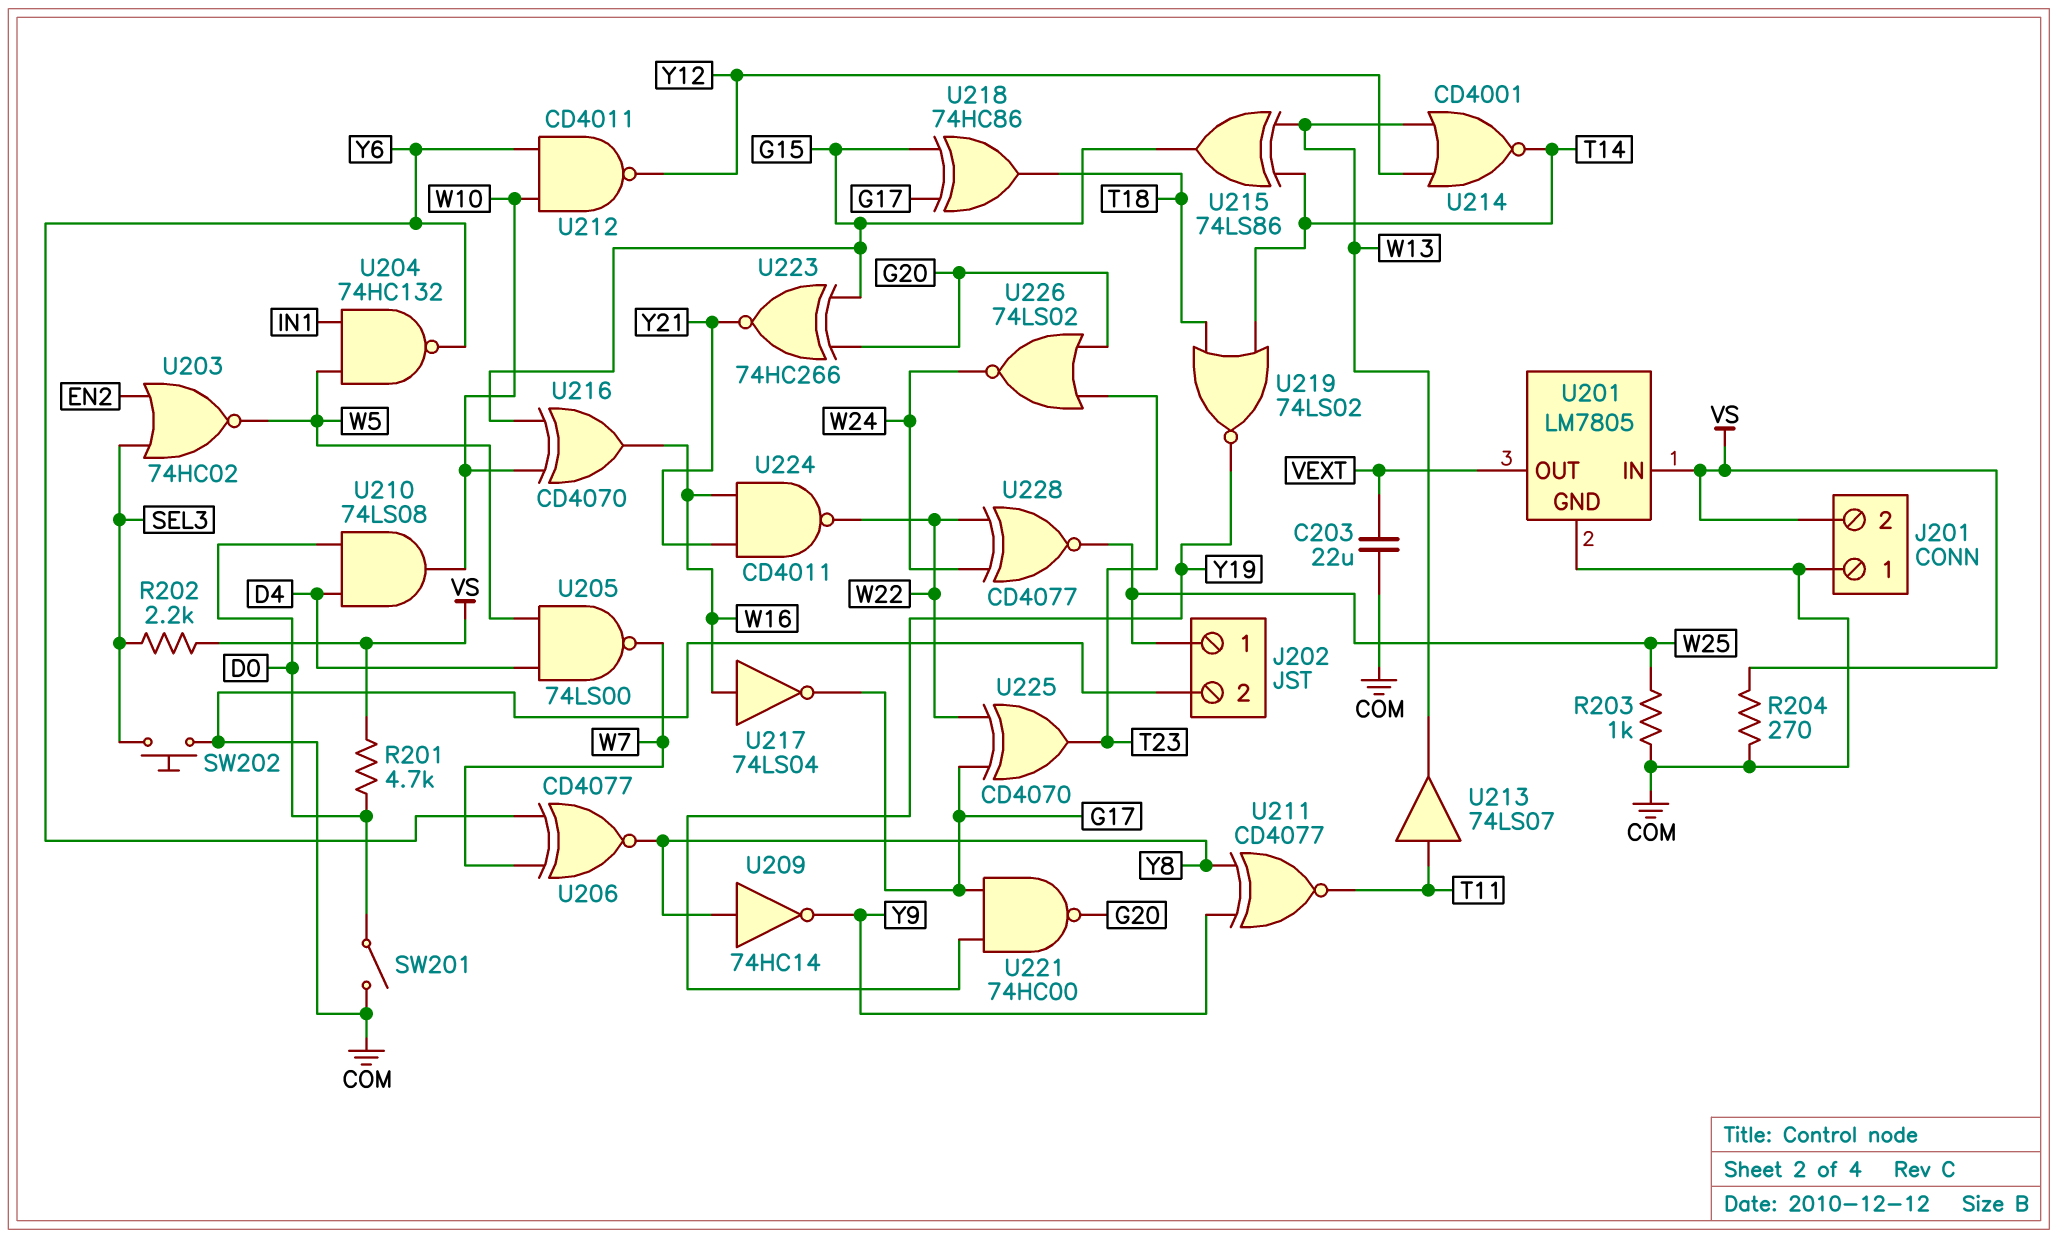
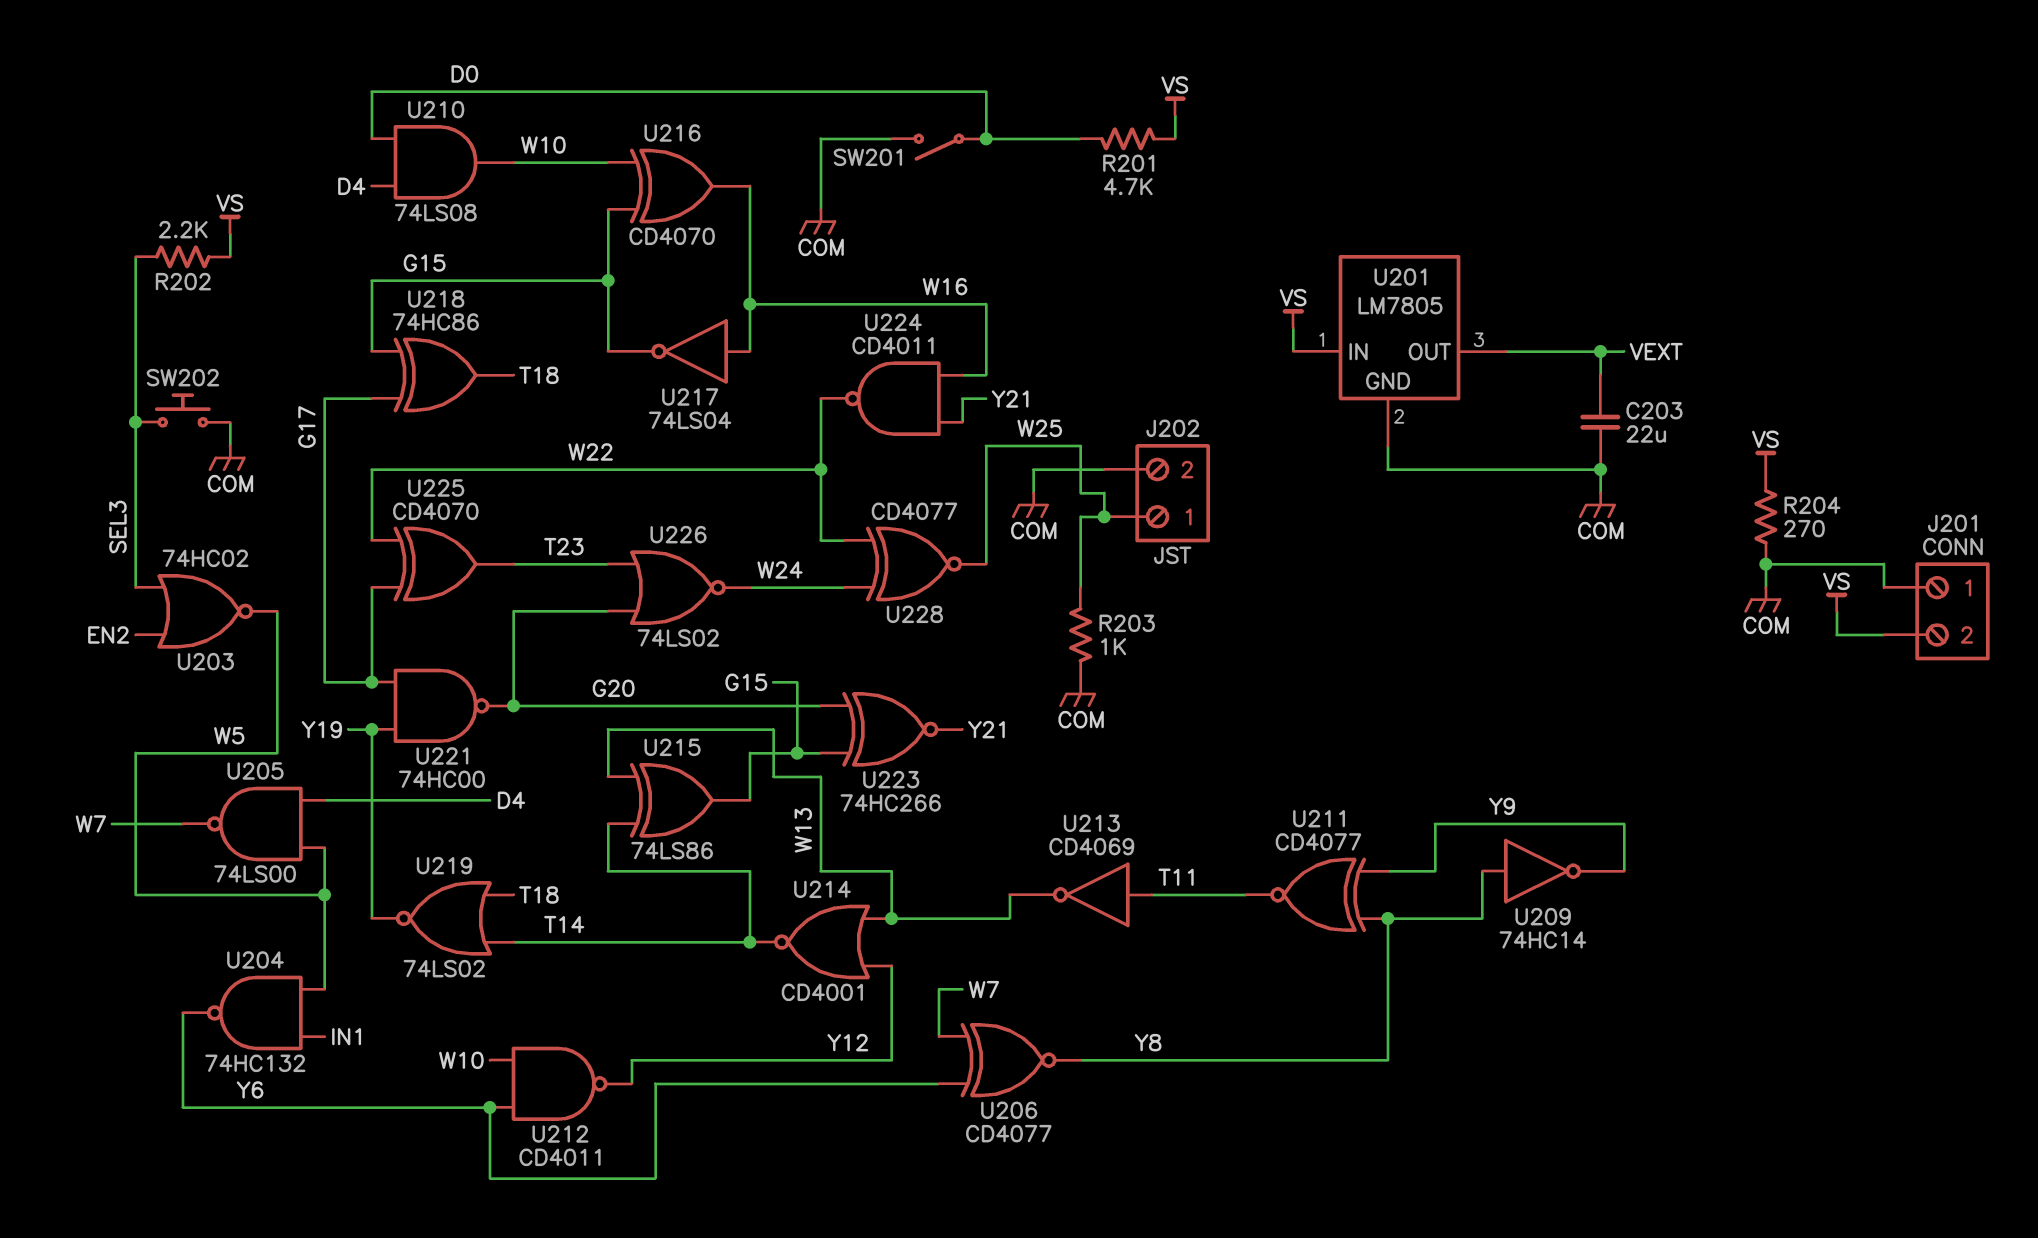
U213: buffer 74LS07 (in T11, out W13) -> NOT CD4069 (in T11, out W13)
U217: NOT 74LS04 (in W16, out G17) -> NOT 74LS04 (in W16, out G15)

